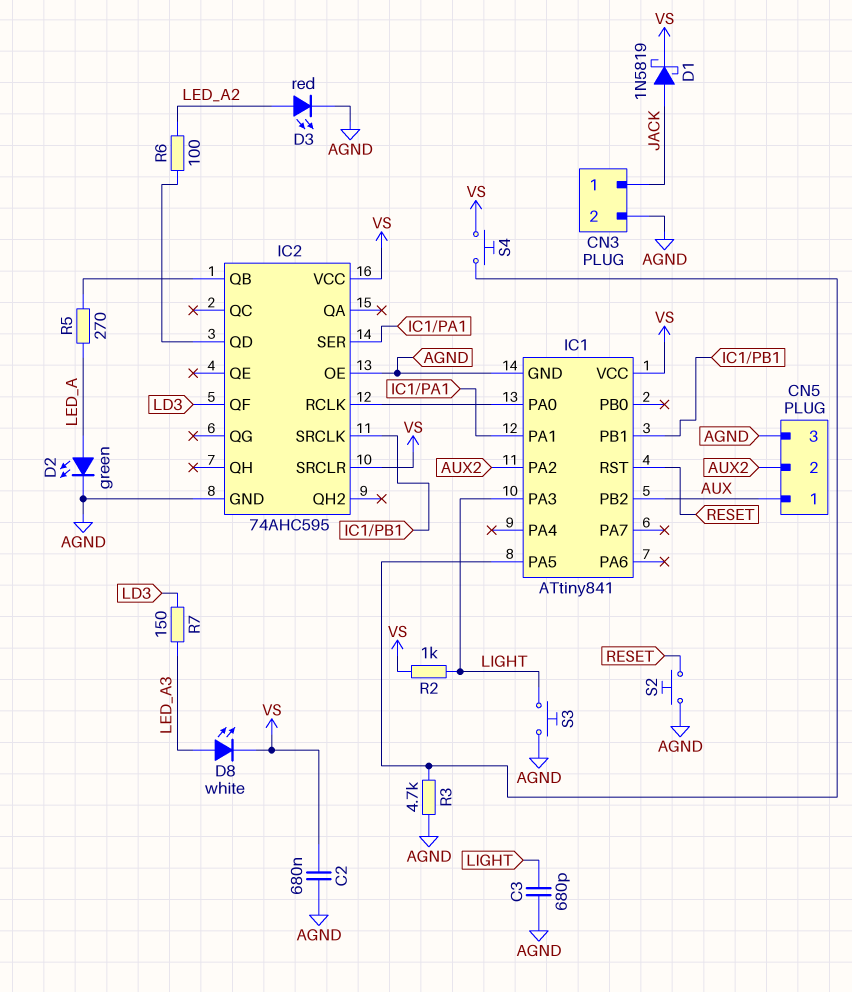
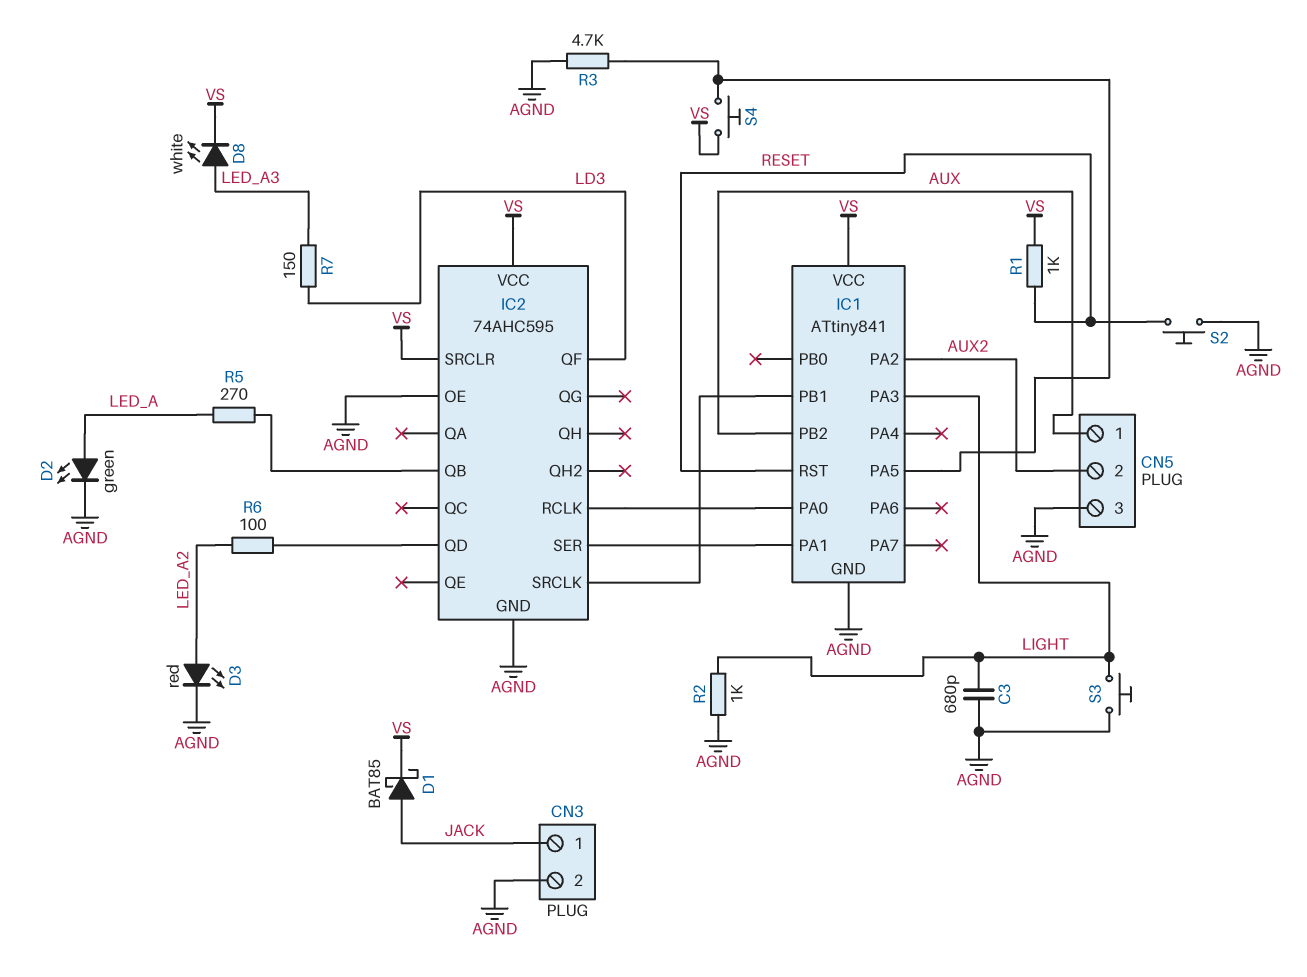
C2: 680nF (AGND, VS) -> none
D1: schottky 1N5819 (A JACK, K VS) -> schottky BAT85 (A JACK, K VS)
R1: none -> 1k (RESET, VS)
R2: 1k (LIGHT, VS) -> 1k (AGND, LIGHT)

